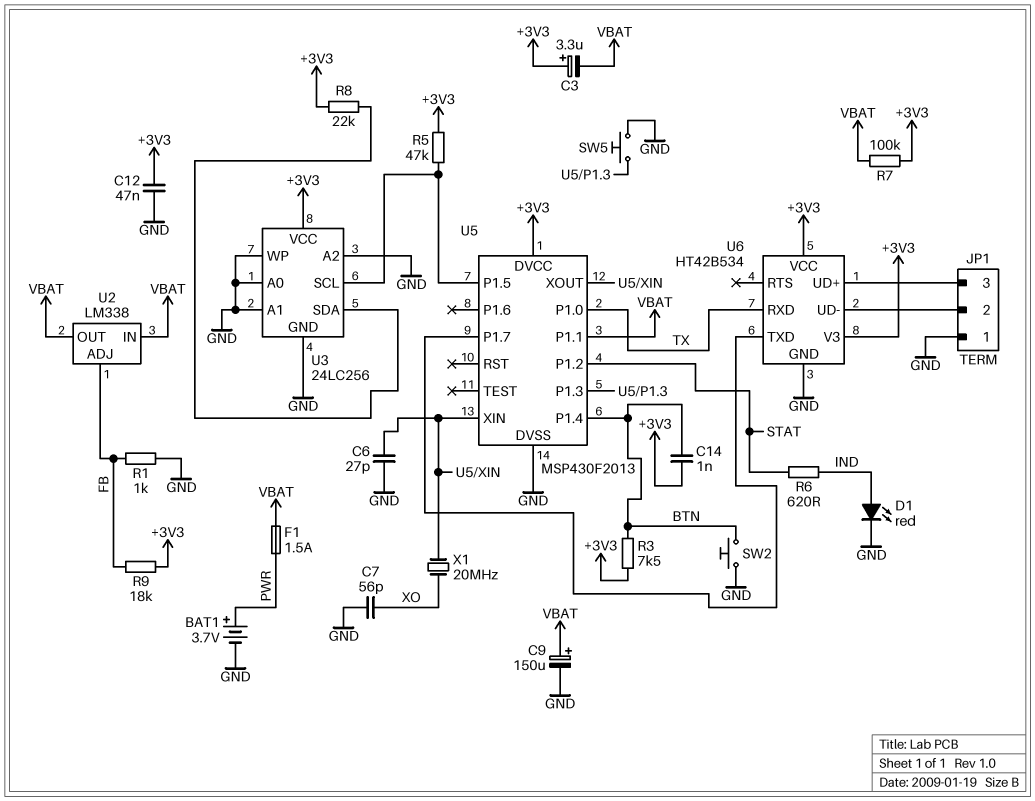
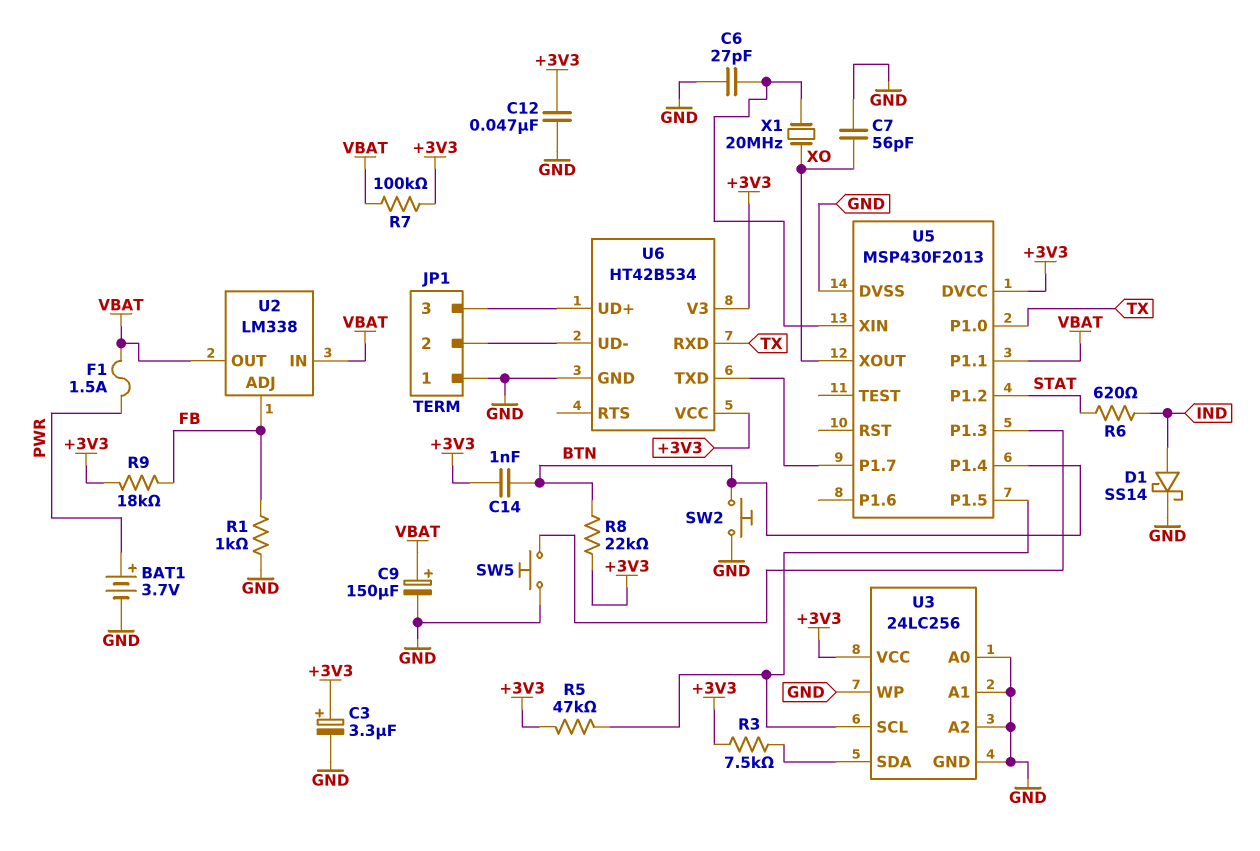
C3: 3.3uF (plus +3V3, minus VBAT) -> 3.3uF (plus +3V3, minus GND)
D1: LED red (A IND, K GND) -> schottky SS14 (A IND, K GND)
R3: 7.5k (+3V3, BTN) -> 7.5k (+3V3, U3/SDA)
R8: 22k (+3V3, U3/SDA) -> 22k (+3V3, BTN)
U5 pin XOUT: U5/XIN -> XO

